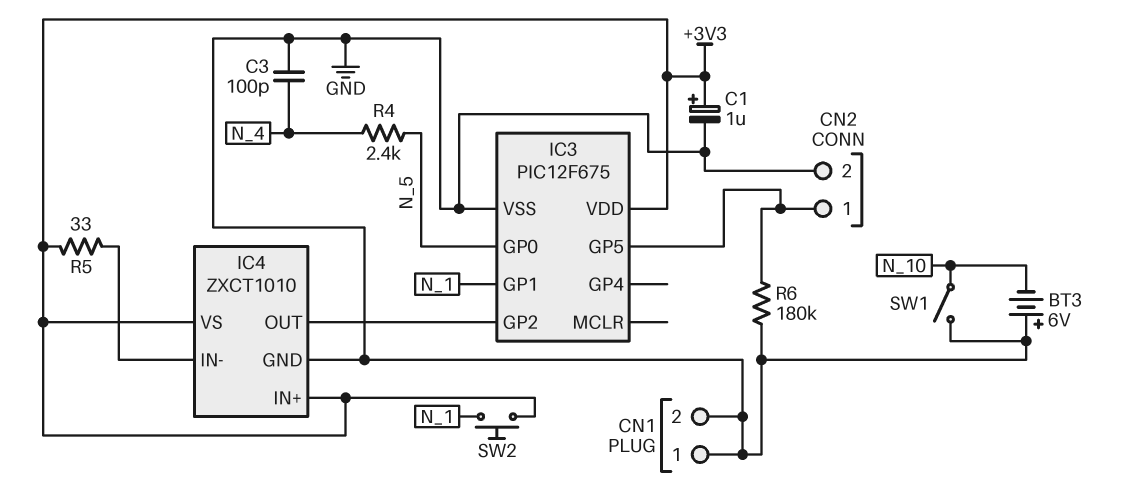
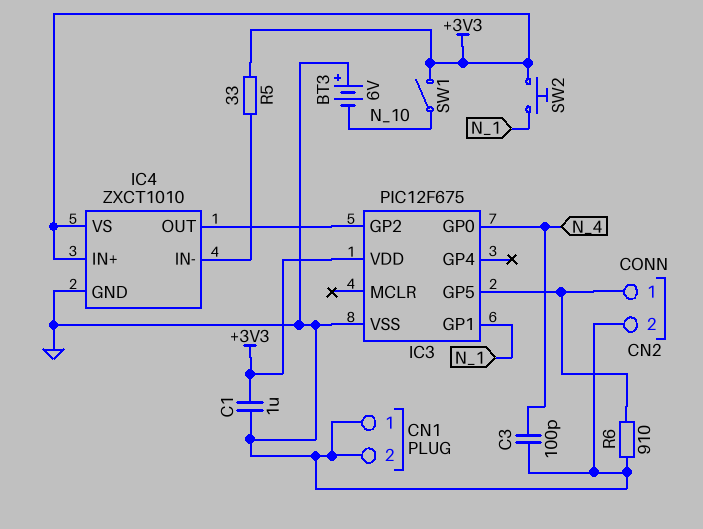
C1: 1uF (plus +3V3, minus GND) -> 1uF (+3V3, GND)
IC3 pin GP0: N_5 -> N_4
R4: 2.4k (N_4, N_5) -> none
R6: 180k (CN2/1, GND) -> 910 (CN2/1, GND)
SW1: switch (GND, N_10) -> switch (+3V3, N_10)

